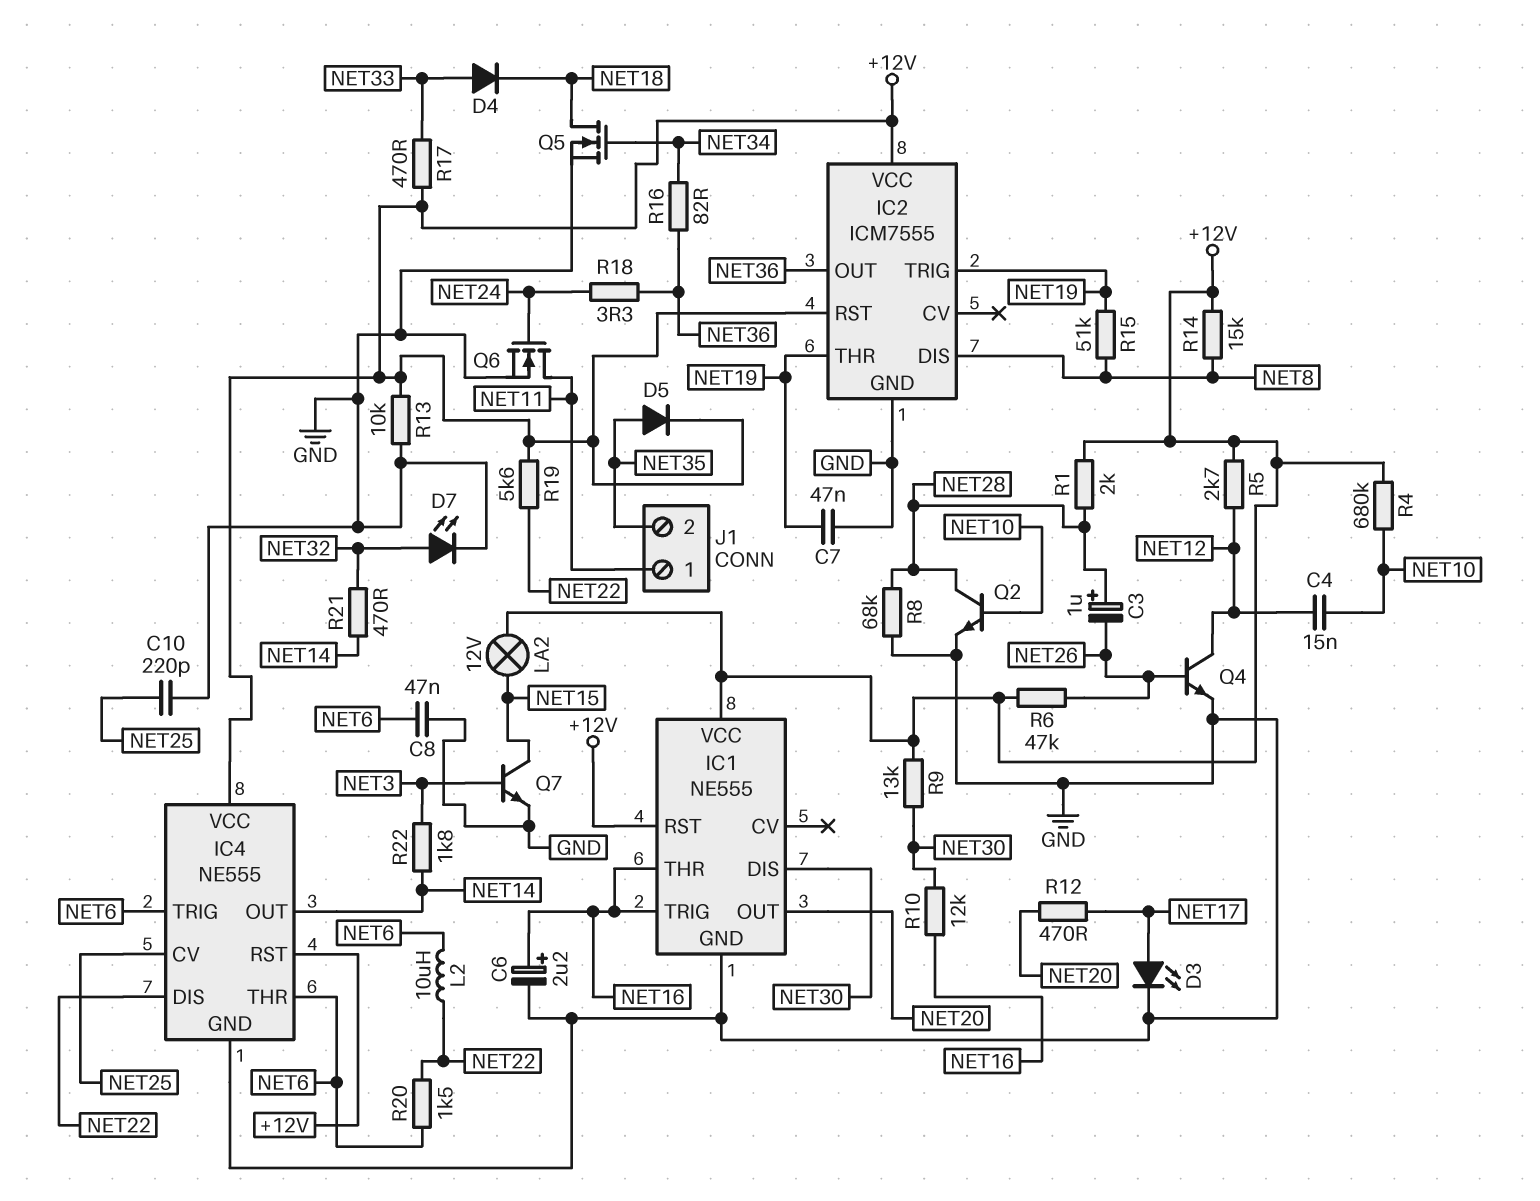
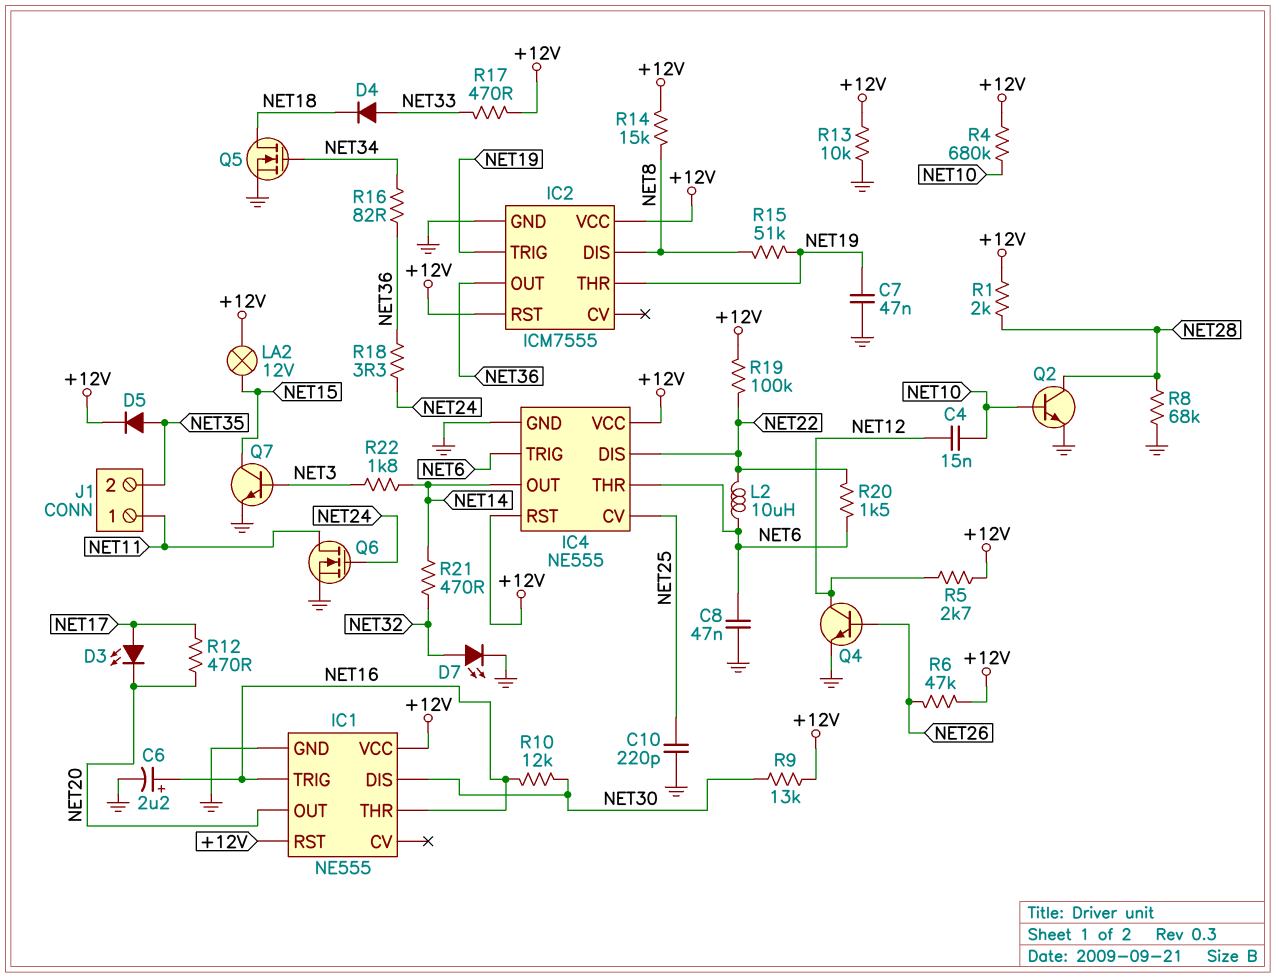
C3: 1uF (plus NET28, minus NET26) -> none
D3: LED (A NET17, K GND) -> LED (A NET17, K NET20)
R19: 5.6k (+12V, NET22) -> 100k (+12V, NET22)

